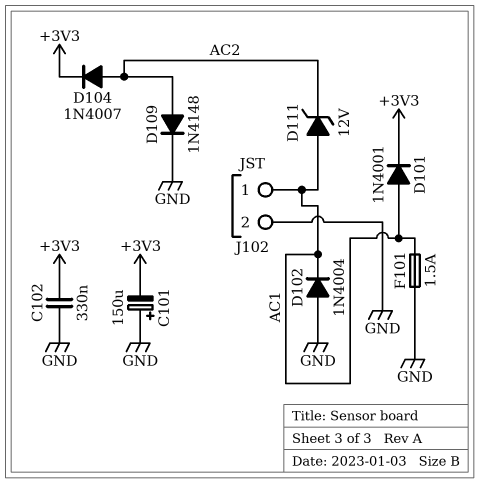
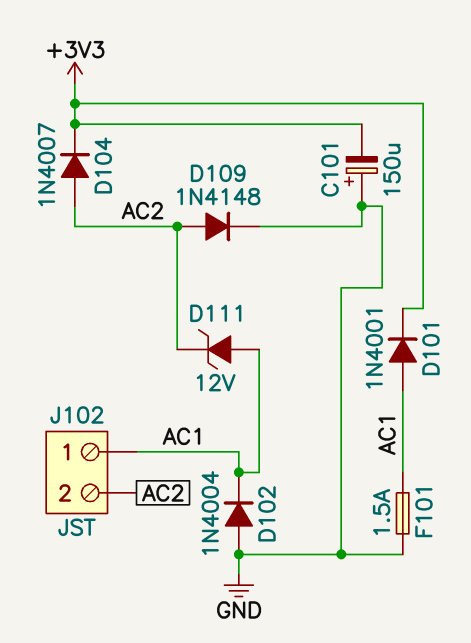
C102: 330nF (+3V3, GND) -> none
J102 pin 2: GND -> AC2

